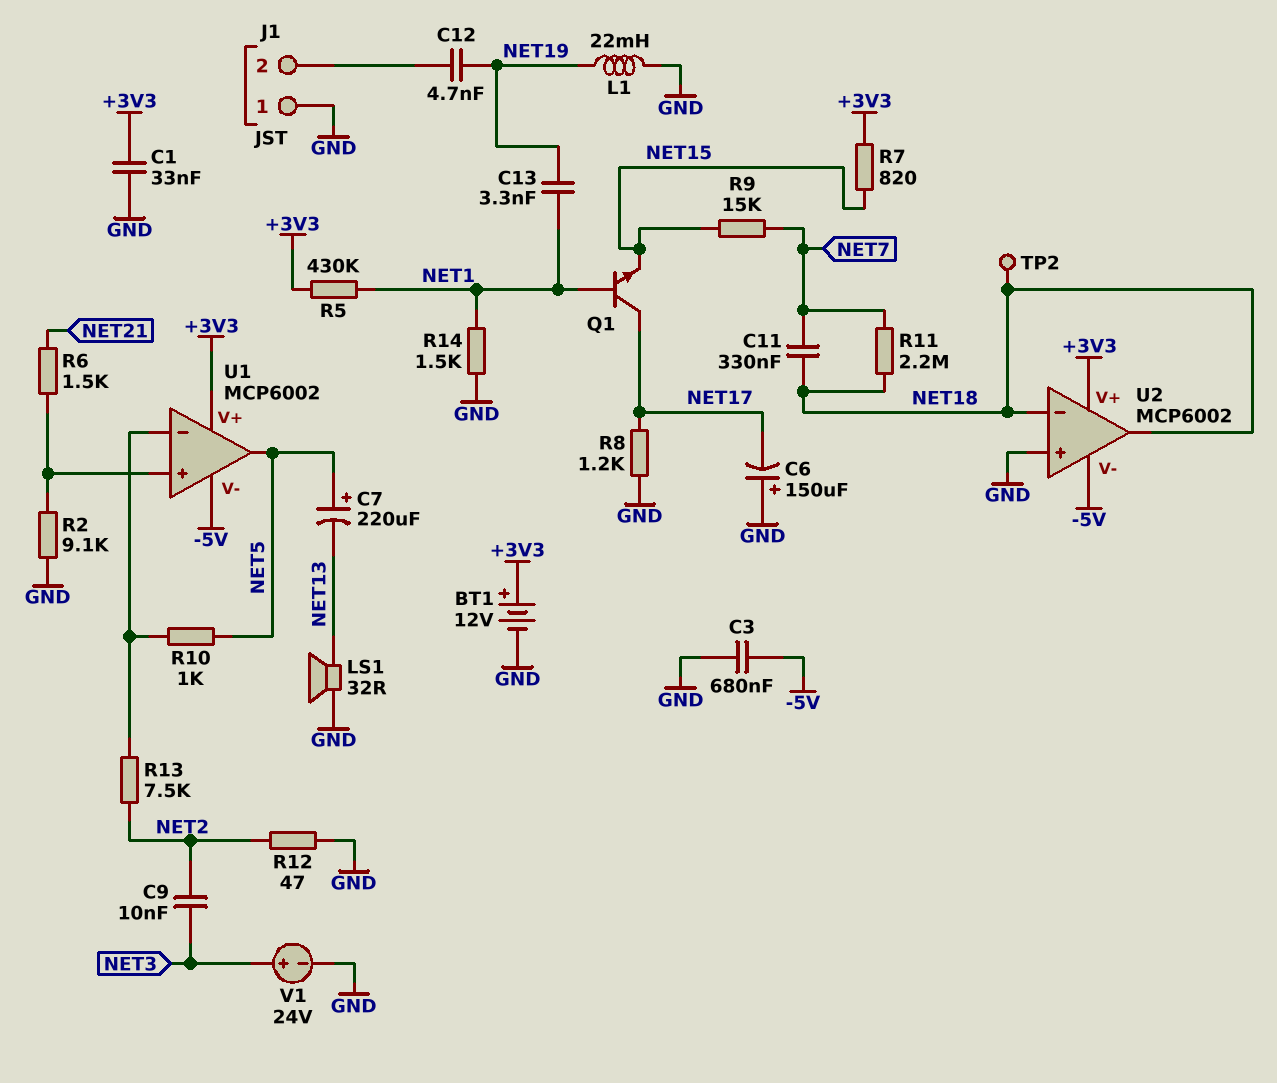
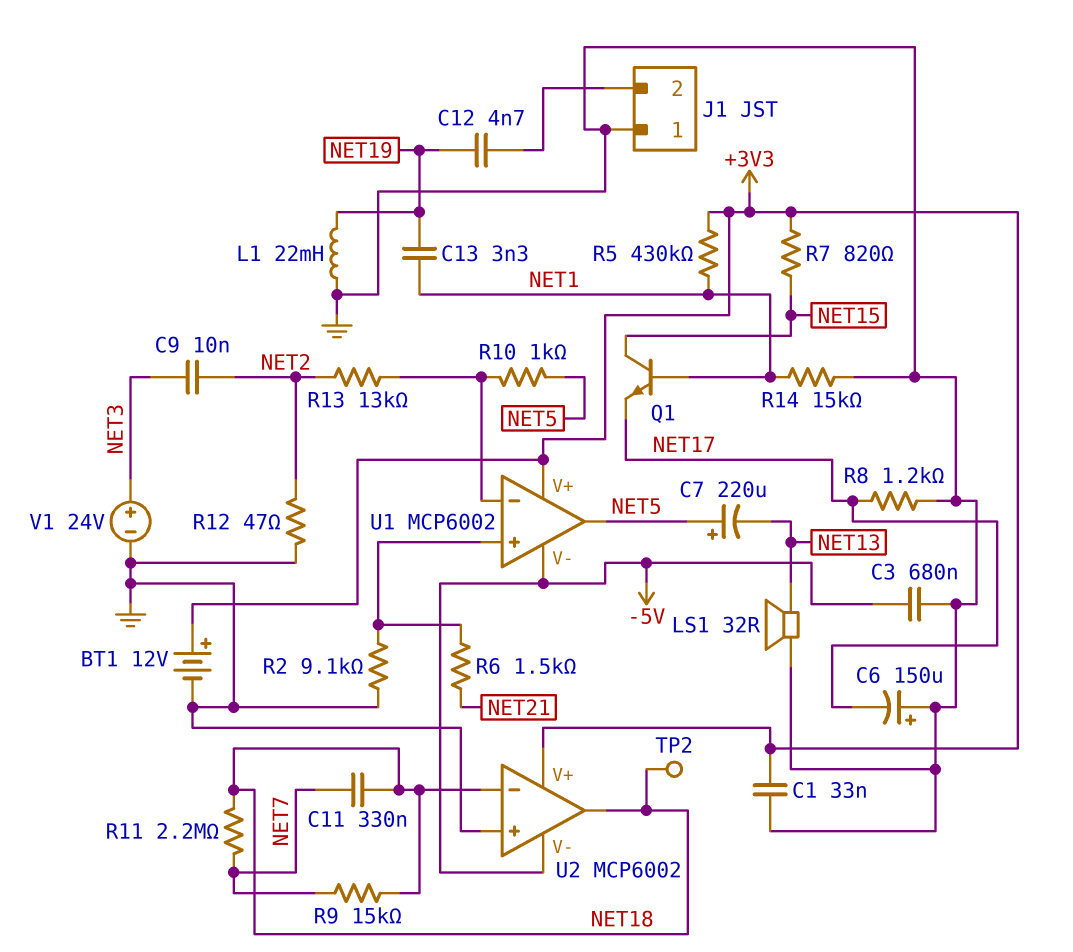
Q1: NPN (B NET1, C NET17, E NET15) -> NPN (B NET1, C NET15, E NET17)
R9: 15k (NET7, NET15) -> 15k (NET7, NET18)
R13: 7.5k (NET2, U1/in-) -> 13k (NET2, U1/in-)
R14: 1.5k (GND, NET1) -> 15k (GND, NET1)

